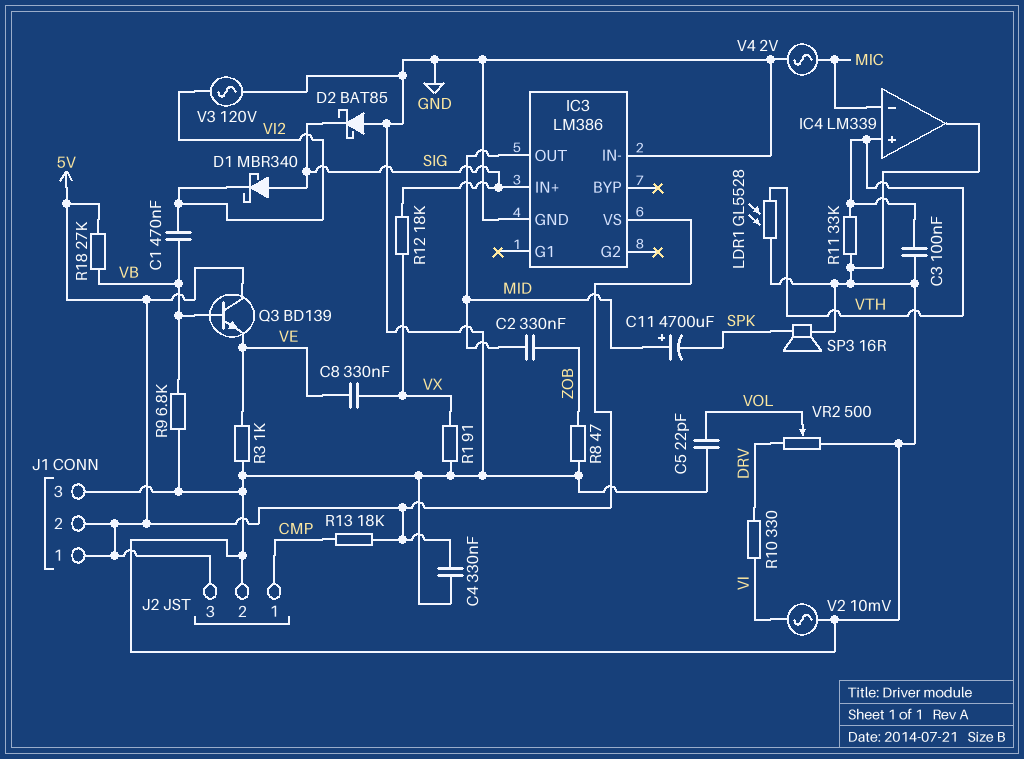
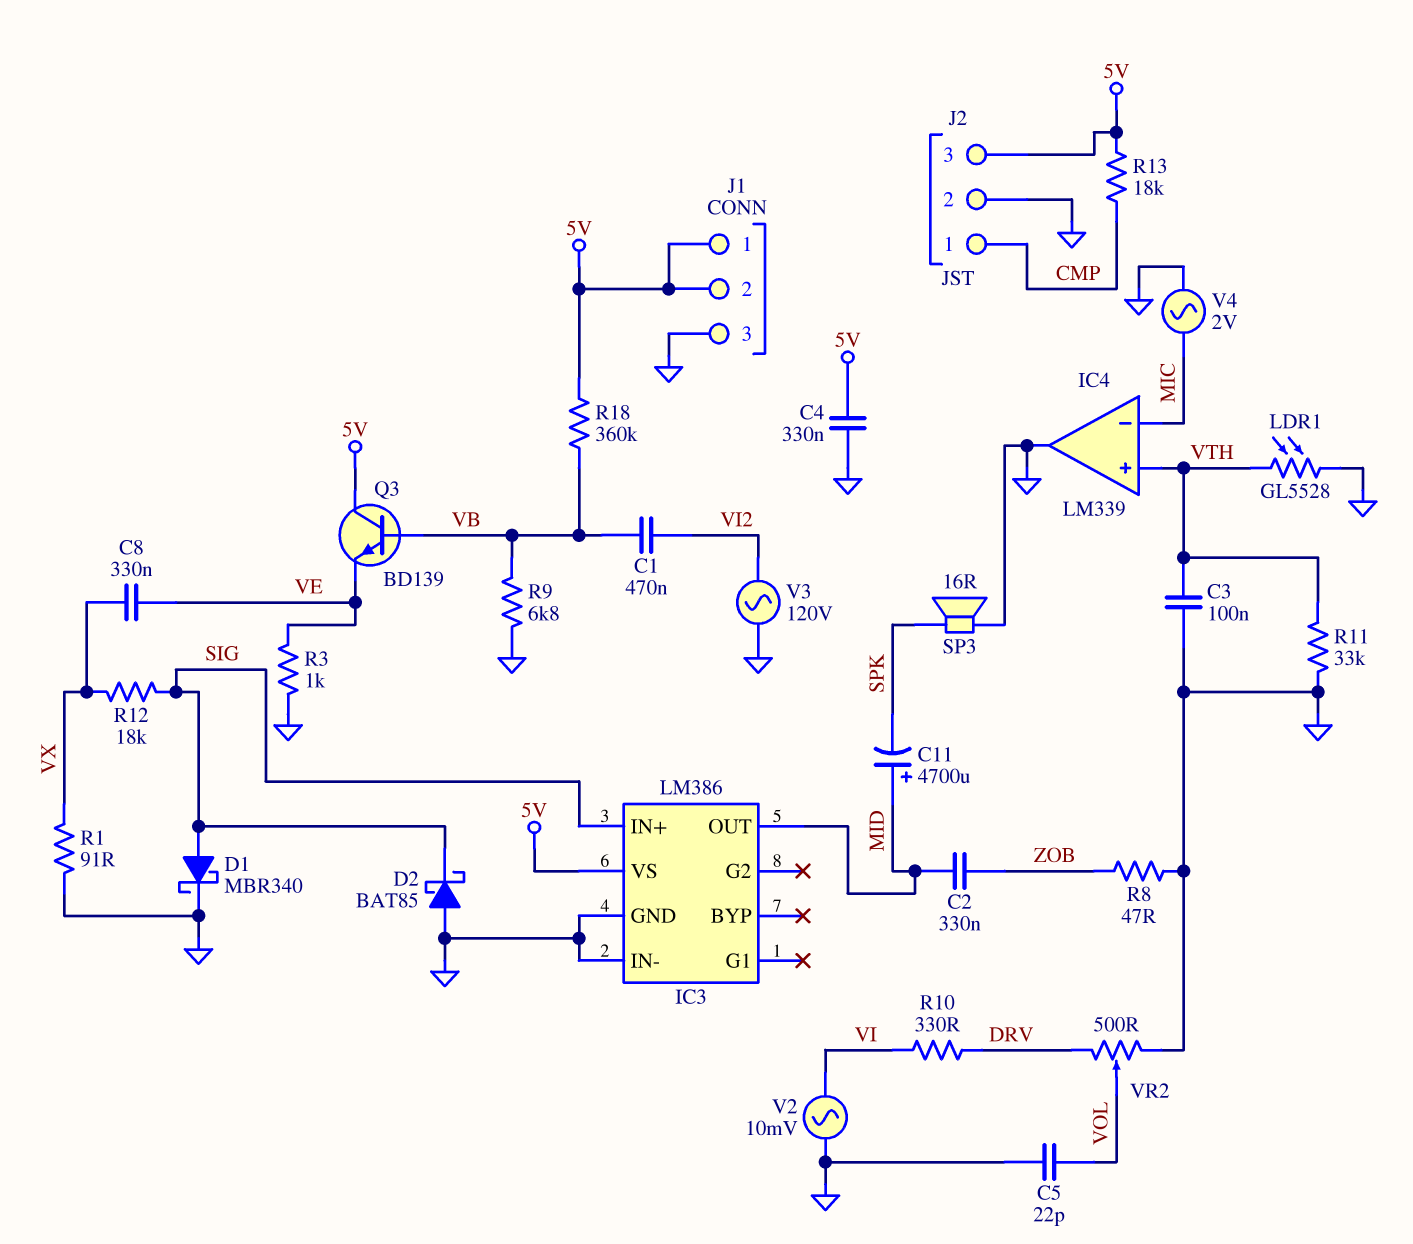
D1: schottky MBR340 (A SIG, K VI2) -> schottky MBR340 (A SIG, K GND)
R18: 27k (5V, VB) -> 360k (5V, VB)

